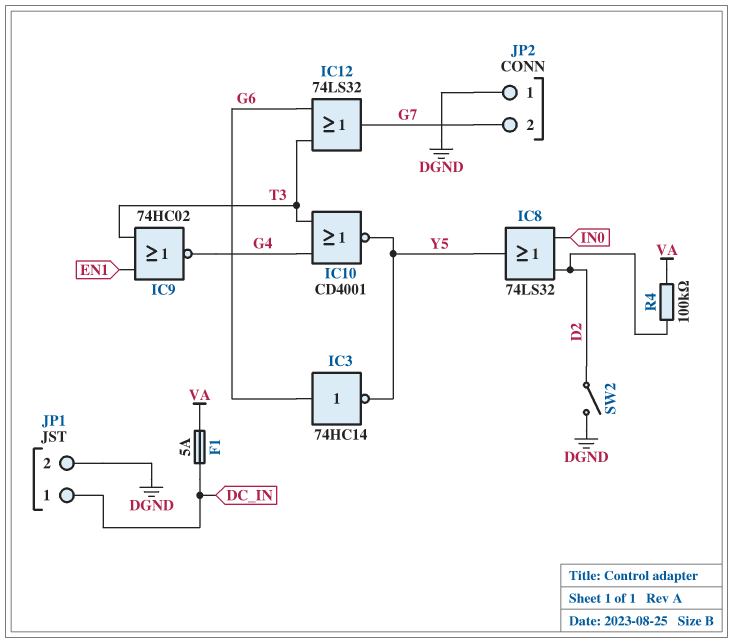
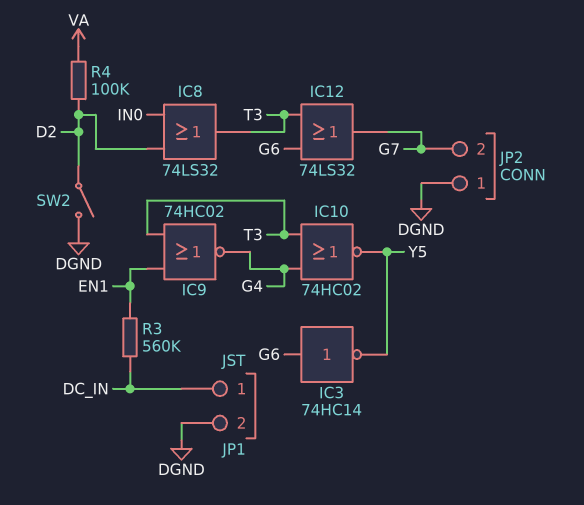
F1: 5A (DC_IN, VA) -> none
IC8: OR 74LS32 (in D2, in IN0, out Y5) -> OR 74LS32 (in D2, in IN0, out T3)
IC10: NOR CD4001 (in G4, in T3, out Y5) -> NOR 74HC02 (in G4, in T3, out Y5)
R3: none -> 560k (DC_IN, EN1)

